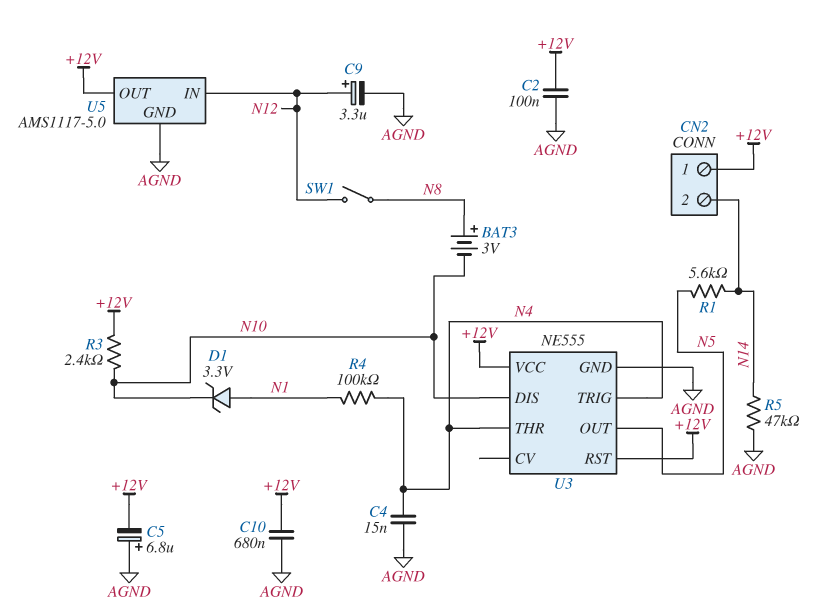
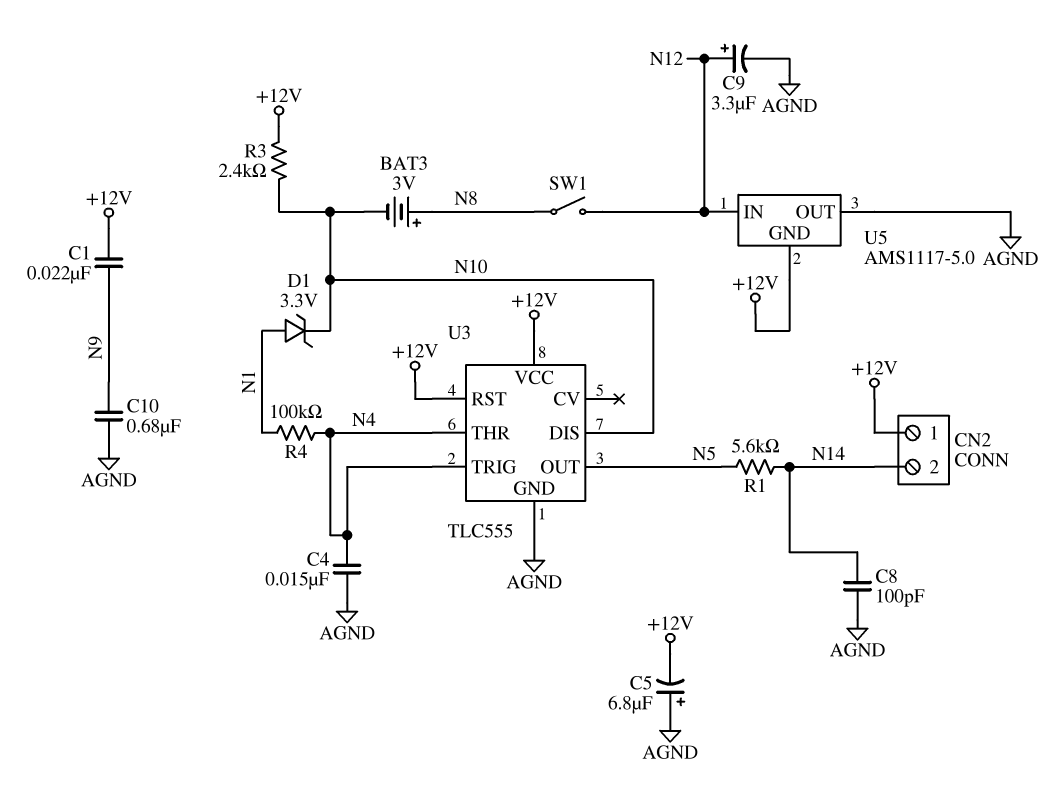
C1: none -> 22nF (+12V, N9)
C2: 100nF (+12V, AGND) -> none
C8: none -> 100pF (AGND, N14)
C10: 680nF (+12V, AGND) -> 680nF (AGND, N9)
R5: 47k (AGND, N14) -> none
U3: NE555 -> TLC555
U5 pin GND: AGND -> +12V
U5 pin OUT: +12V -> AGND

